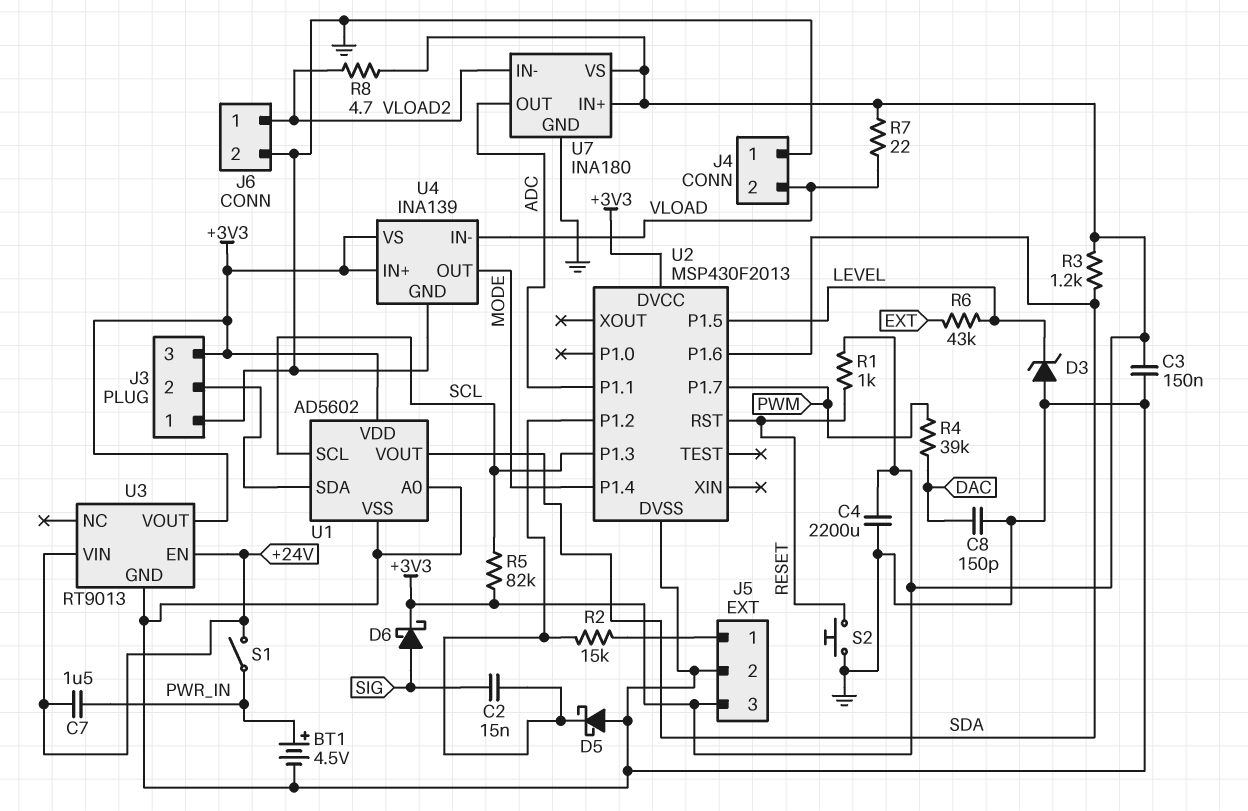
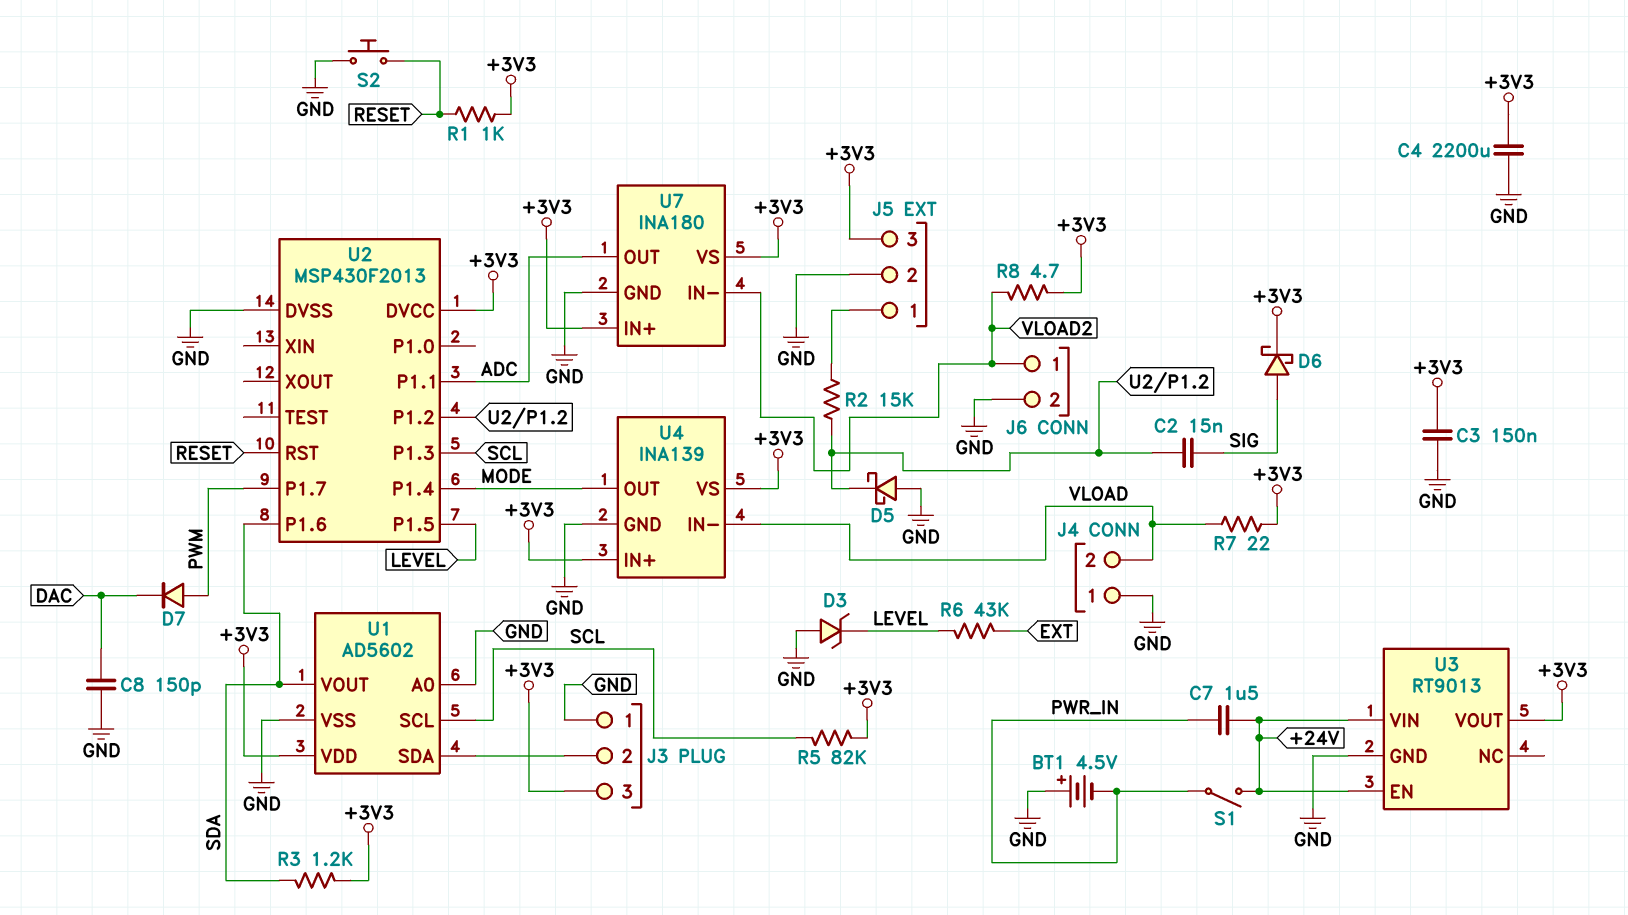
BT1: 4.5V (plus PWR_IN, minus GND) -> 4.5V (plus GND, minus PWR_IN)
D7: none -> diode (A PWM, K DAC)
R4: 39k (DAC, PWM) -> none

